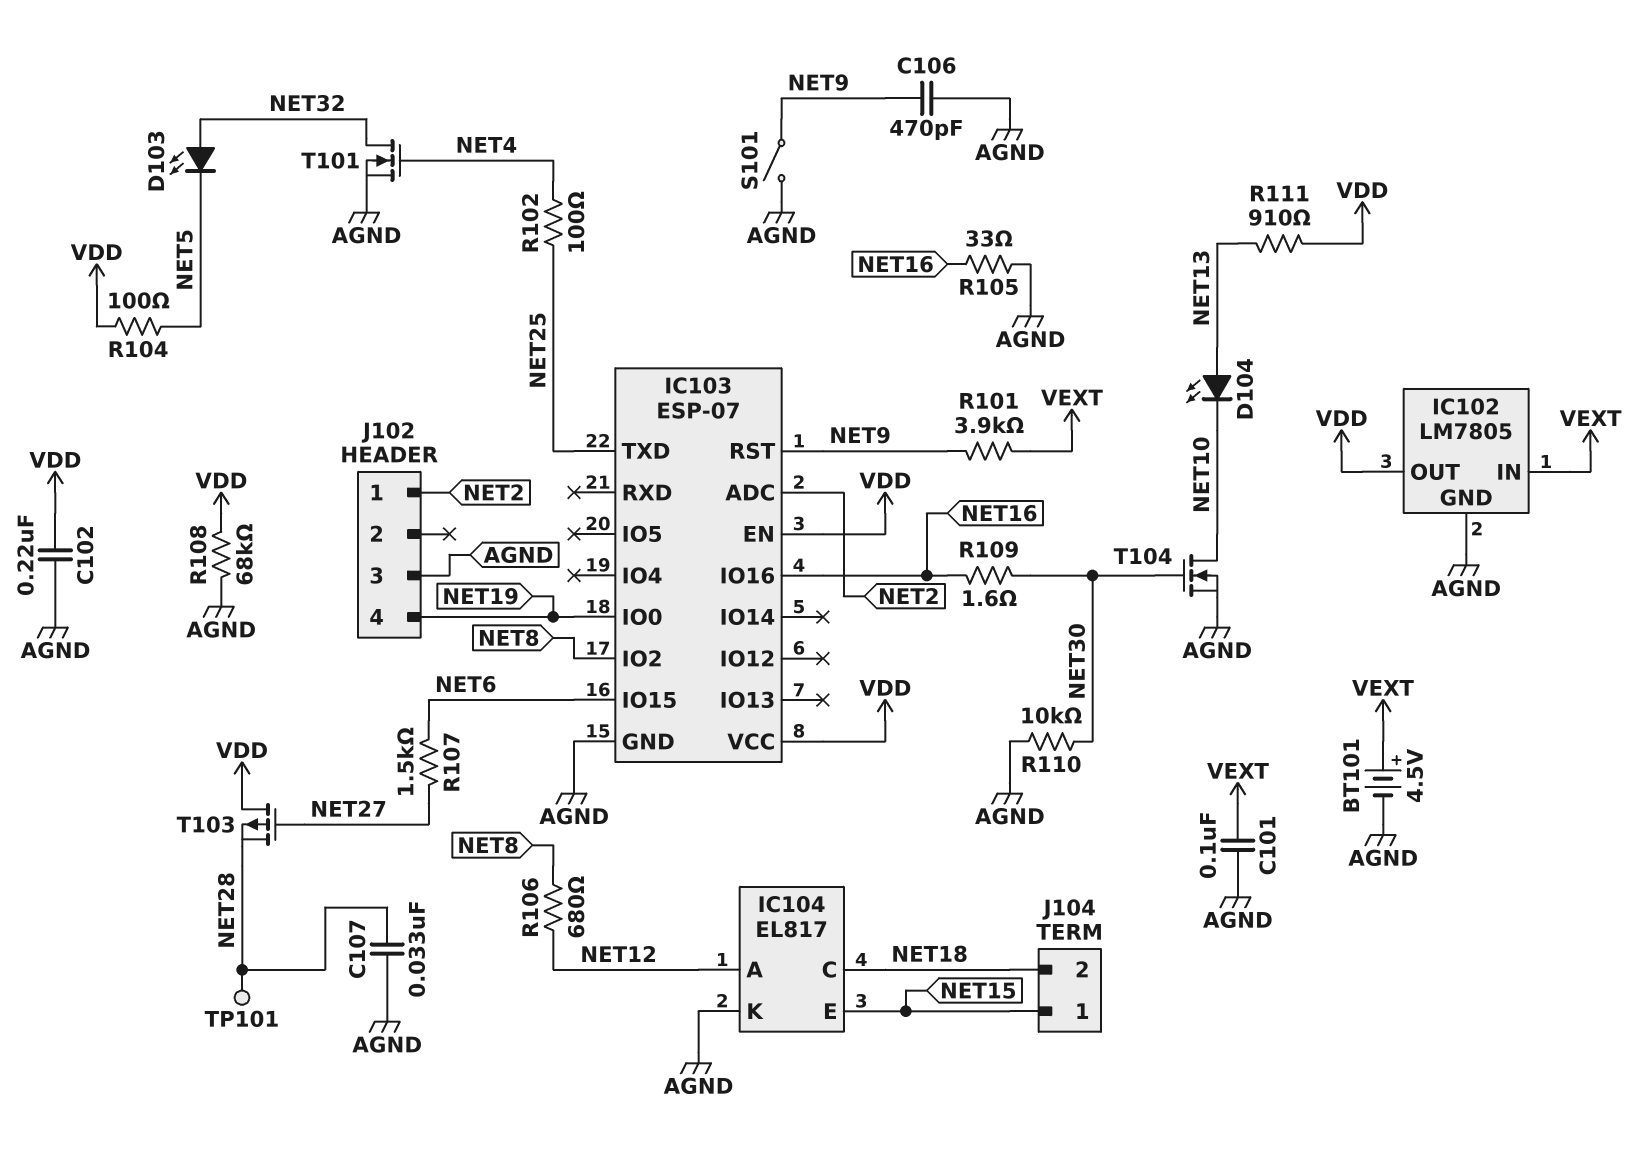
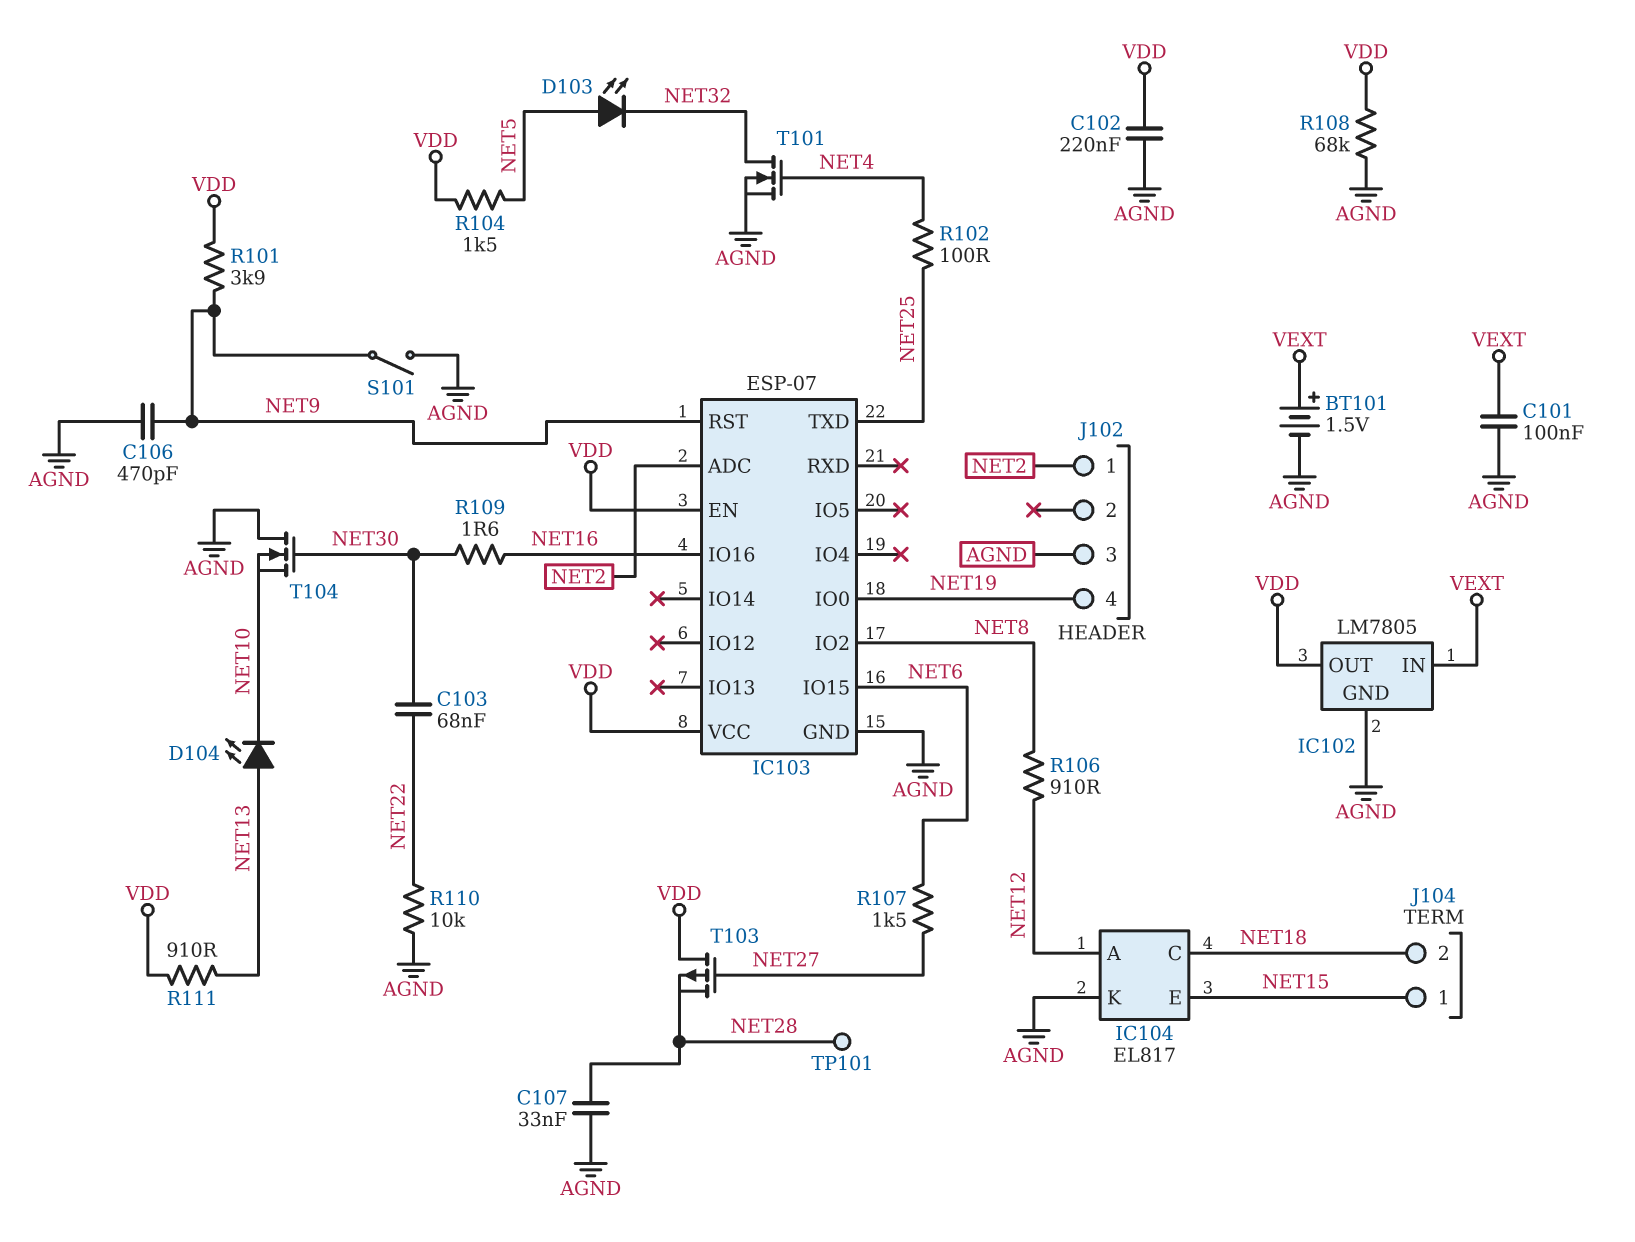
BT101: 4.5V (plus VEXT, minus AGND) -> 1.5V (plus VEXT, minus AGND)
C103: none -> 68nF (NET22, NET30)
D103: LED (A NET32, K NET5) -> LED (A NET5, K NET32)
R101: 3.9k (NET9, VEXT) -> 3.9k (NET9, VDD)
R104: 100 (NET5, VDD) -> 1.5k (NET5, VDD)
R105: 33 (AGND, NET16) -> none
R106: 680 (NET8, NET12) -> 910 (NET8, NET12)
R110: 10k (AGND, NET30) -> 10k (AGND, NET22)
T104: NMOS (G NET30, D NET10, S AGND) -> NMOS (G NET30, D AGND, S NET10)

